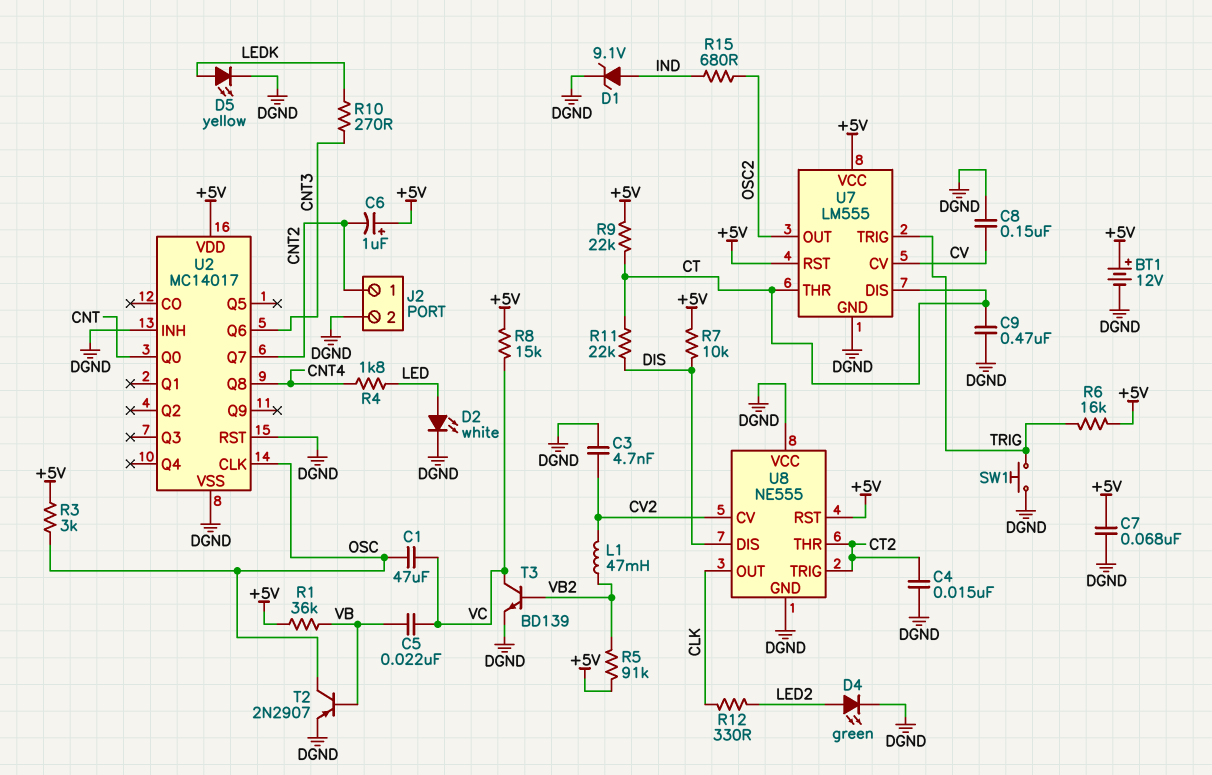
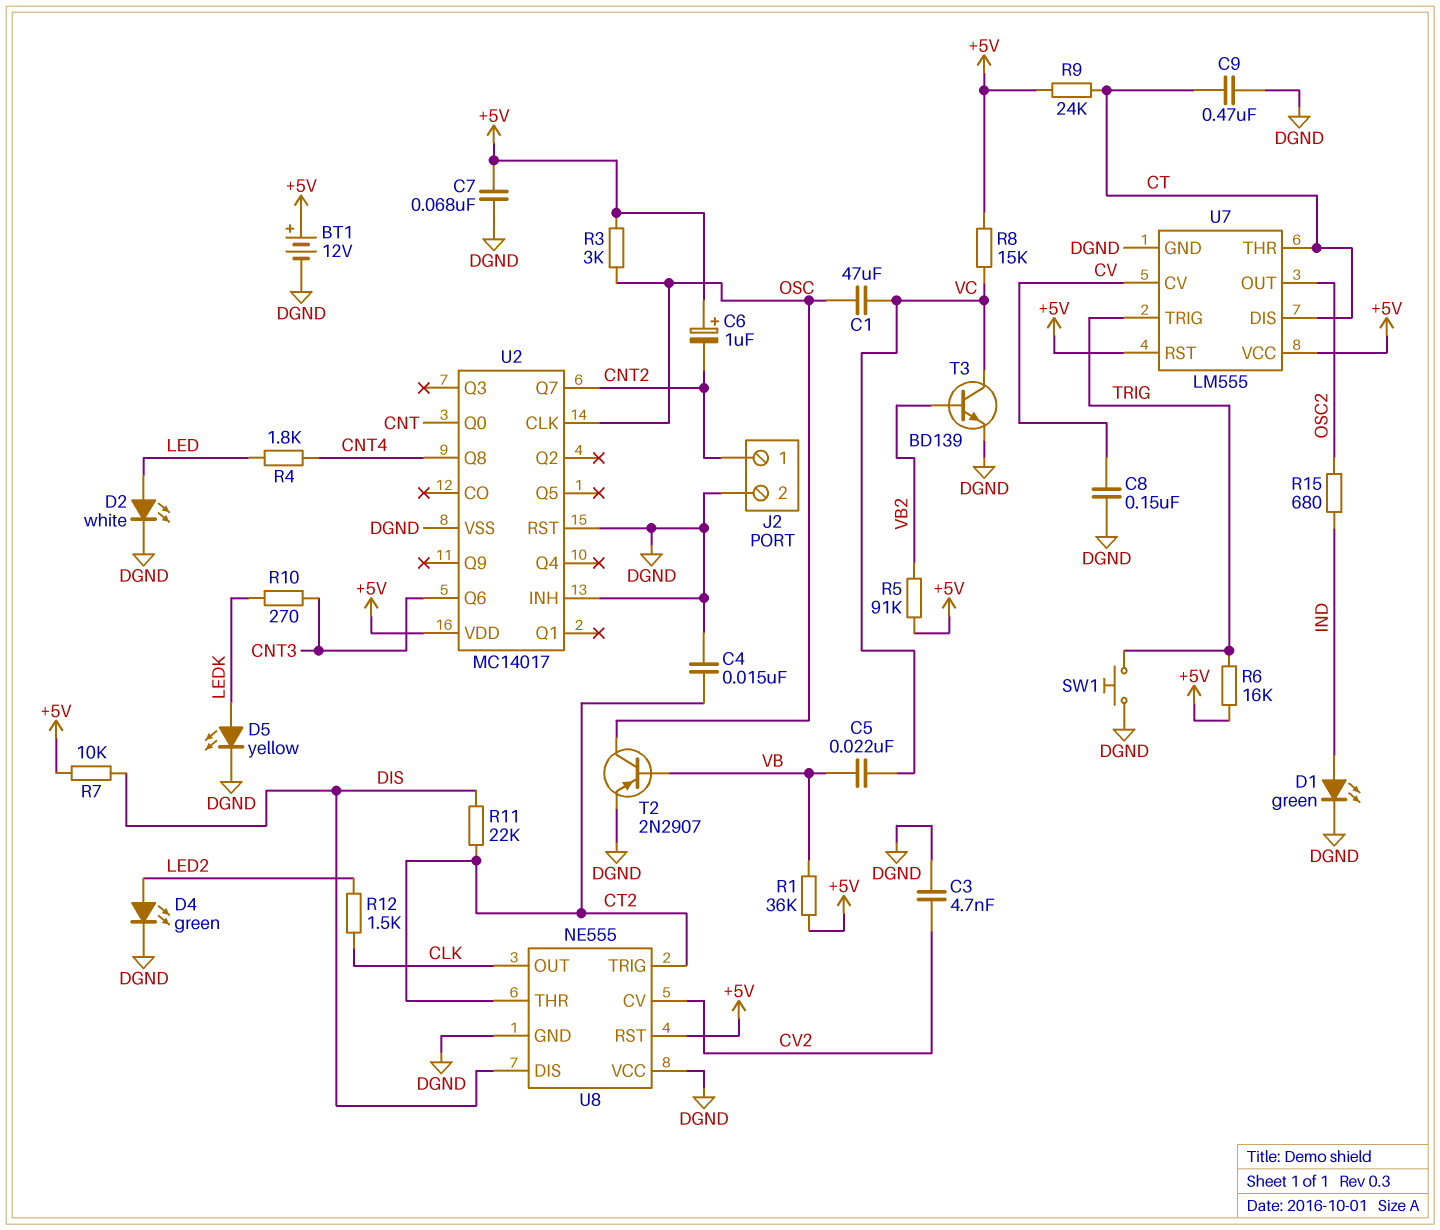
D1: zener 9.1V (A IND, K DGND) -> LED green (A IND, K DGND)
L1: 47mH (CV2, VB2) -> none
R9: 22k (+5V, CT) -> 24k (+5V, CT)
R11: 22k (CT, DIS) -> 22k (CT2, DIS)
R12: 330 (CLK, LED2) -> 1.5k (CLK, LED2)

